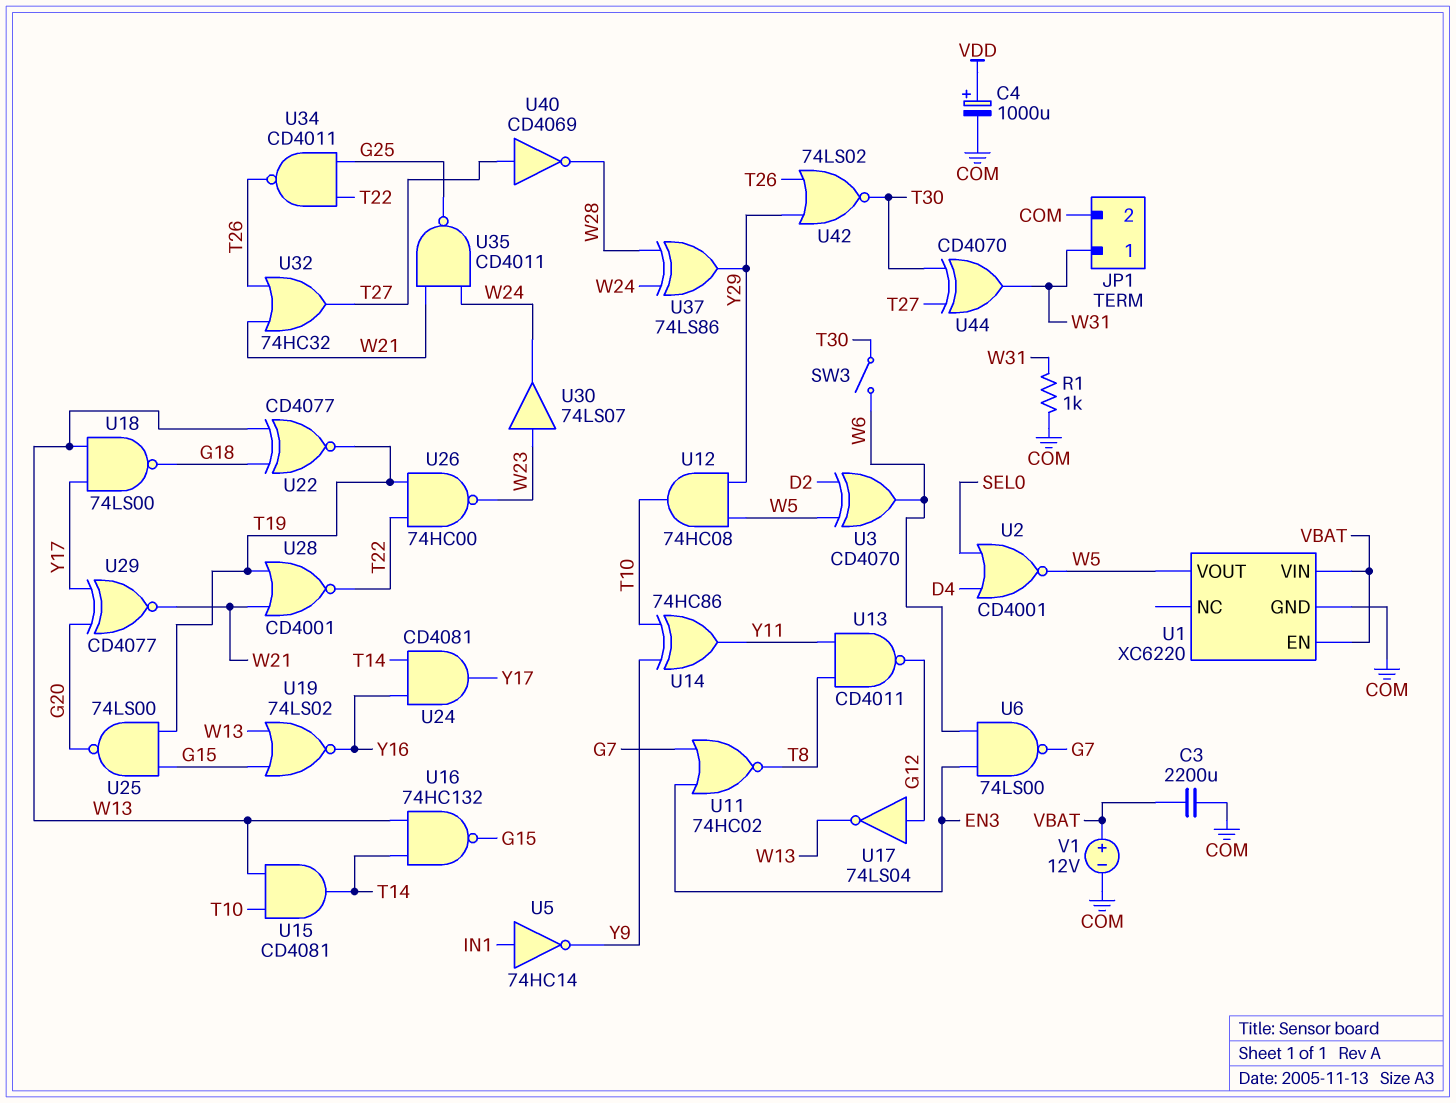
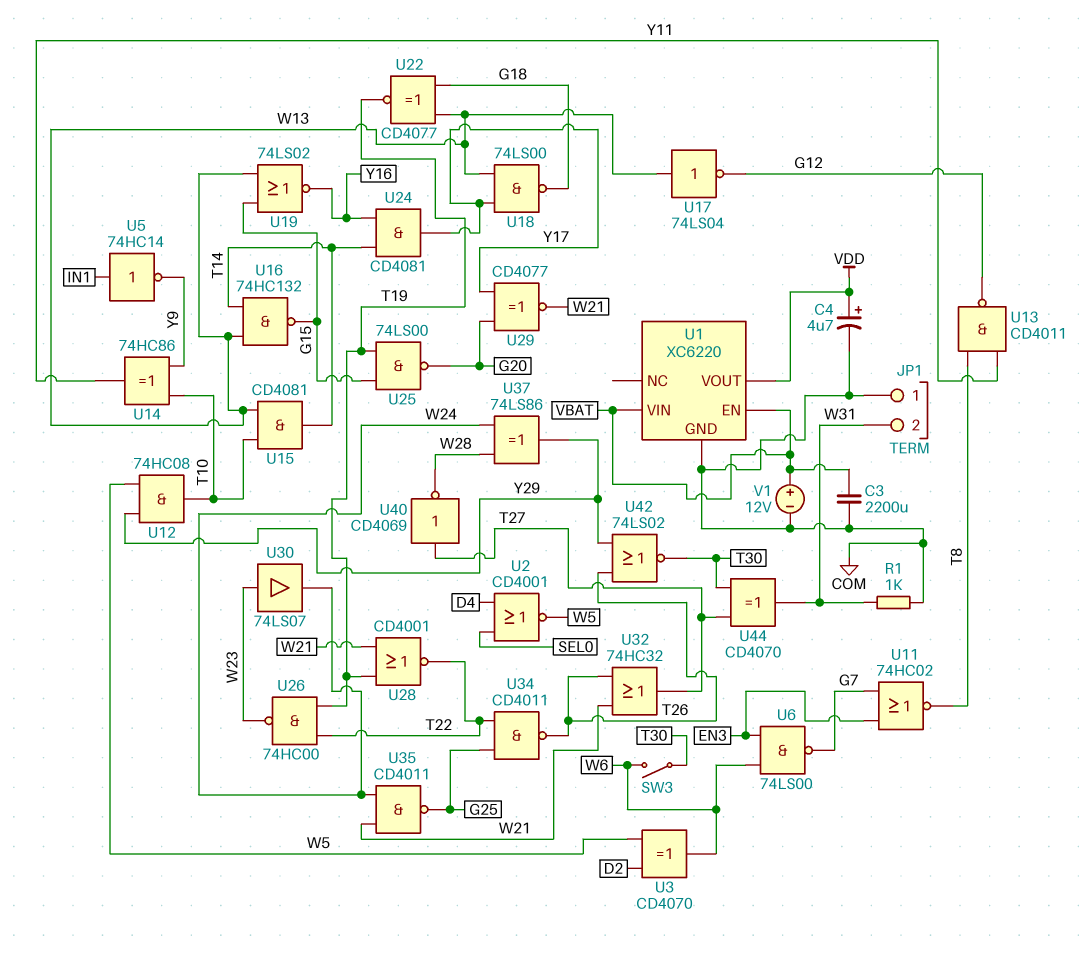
C4: 1000uF (plus VDD, minus COM) -> 4.7uF (plus VDD, minus COM)
JP1 pin 1: W31 -> COM
JP1 pin 2: COM -> W31
U1 pin VOUT: W5 -> VDD
U17: NOT 74LS04 (in G12, out W13) -> NOT 74LS04 (in W13, out G12)

